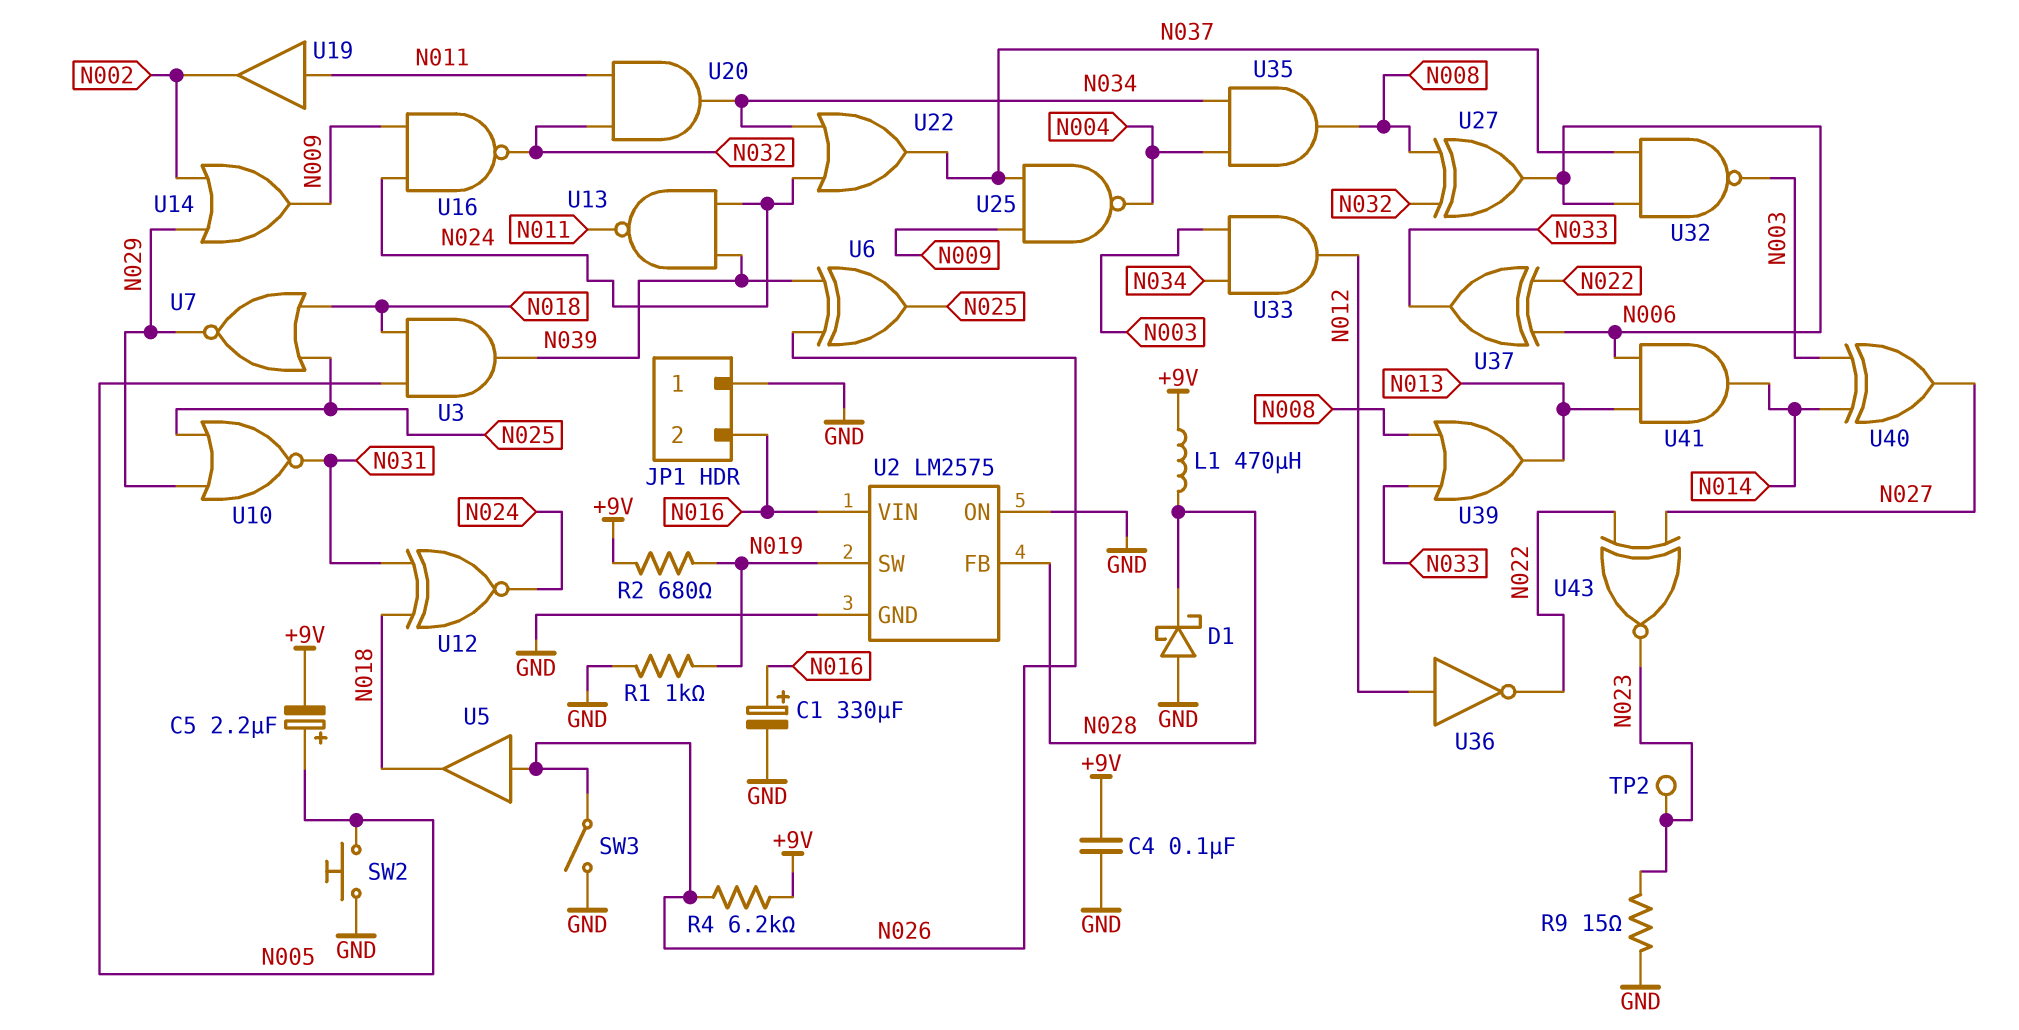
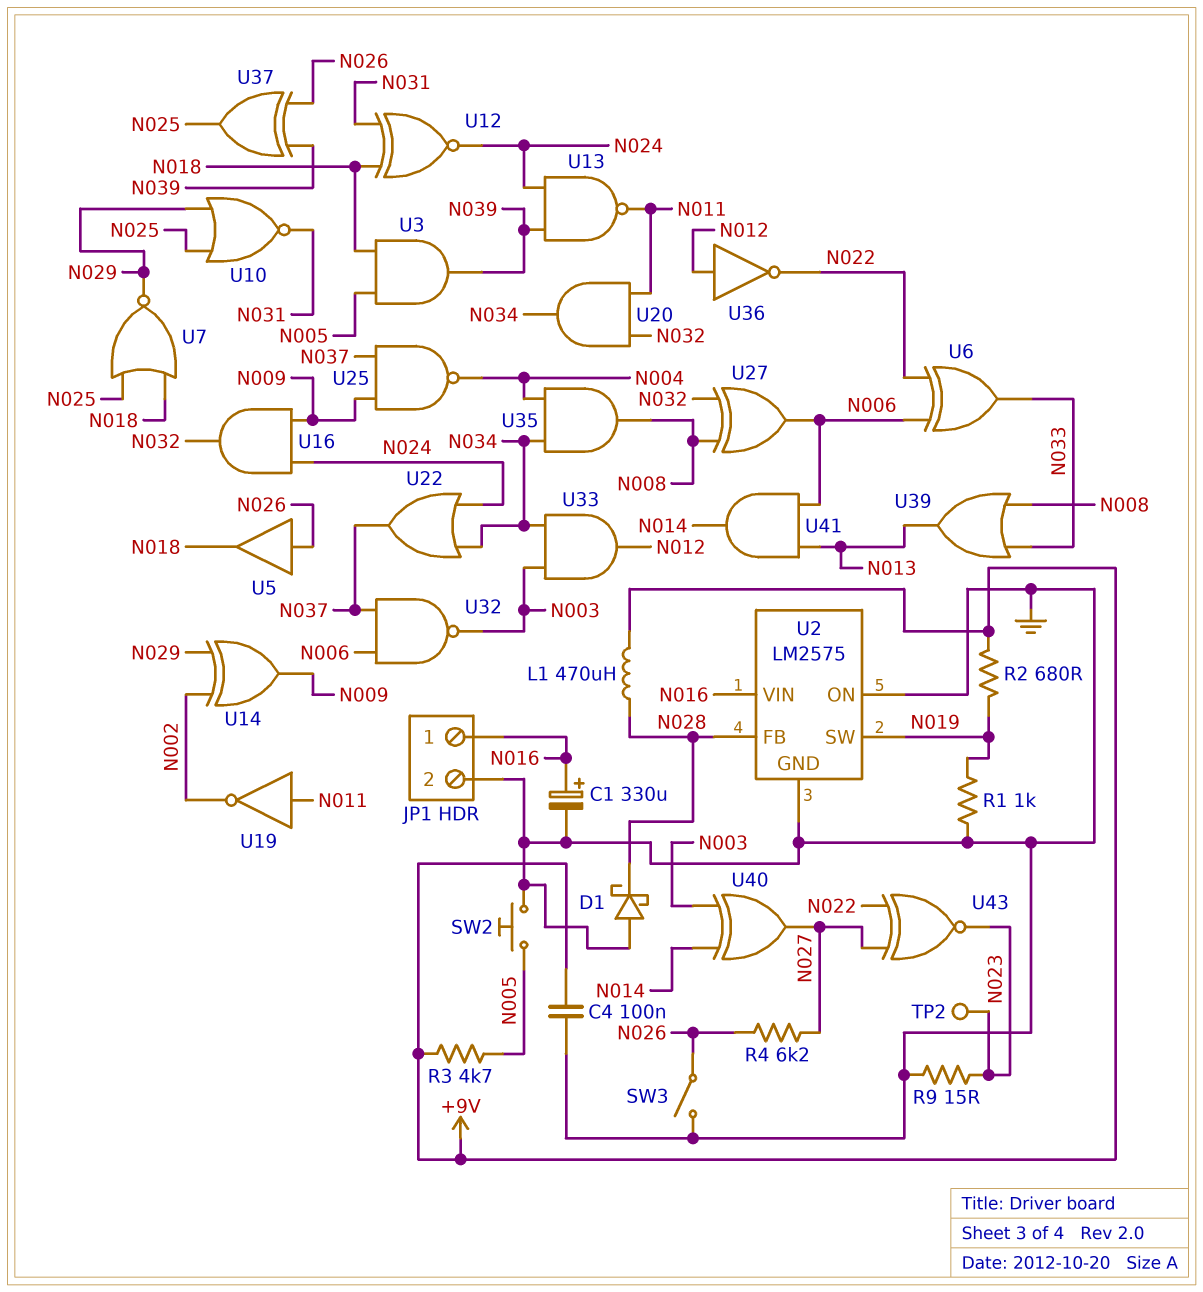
C5: 2.2uF (plus N005, minus +9V) -> none
JP1 pin 1: GND -> N016
JP1 pin 2: N016 -> GND
R3: none -> 4.7k (+9V, N005)
R4: 6.2k (+9V, N026) -> 6.2k (N026, N027)
U6: XOR (in N026, in N039, out N025) -> XOR (in N006, in N022, out N033)
U14: OR (in N002, in N029, out N009) -> XOR (in N002, in N029, out N009)
U16: NAND (in N009, in N024, out N032) -> AND (in N009, in N024, out N032)
U19: buffer (in N011, out N002) -> NOT (in N011, out N002)
U37: XOR (in N006, in N022, out N033) -> XOR (in N026, in N039, out N025)

